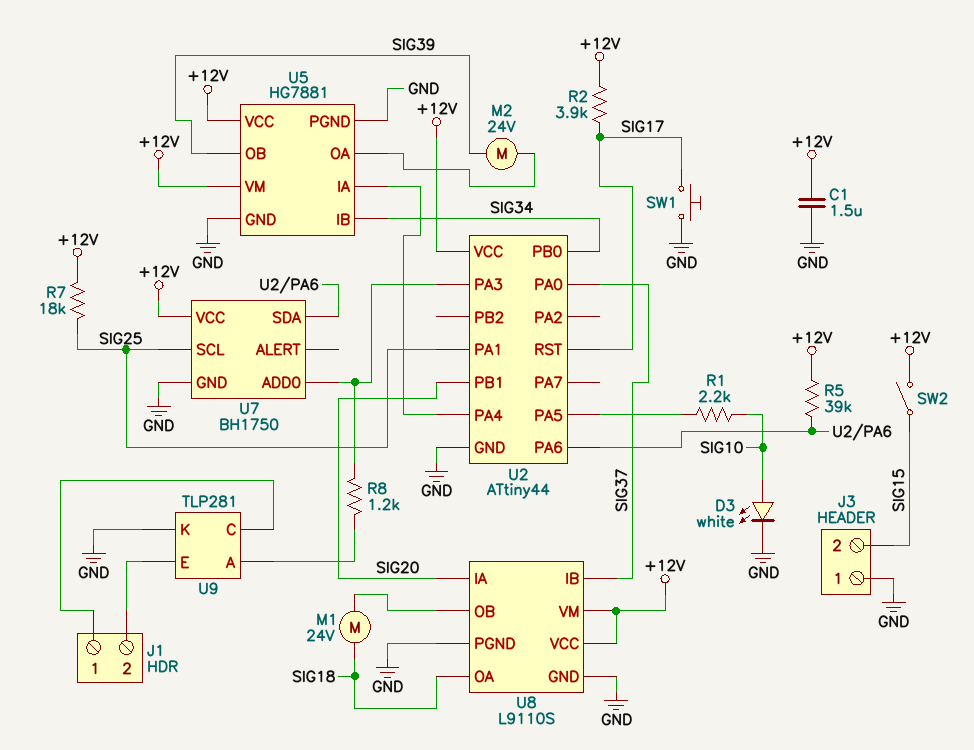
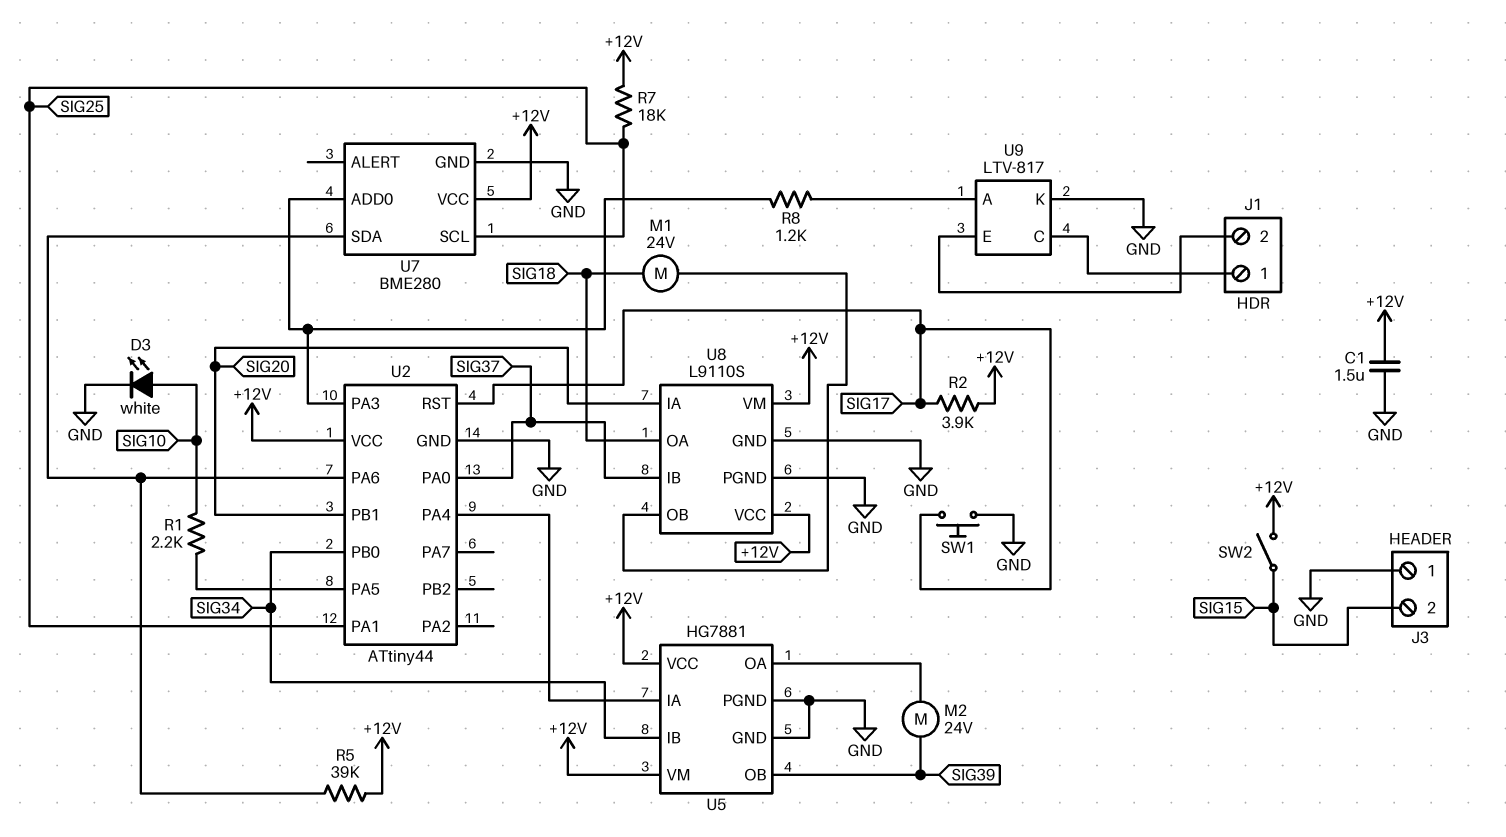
U7: BH1750 -> BME280
U9: TLP281 -> LTV-817

